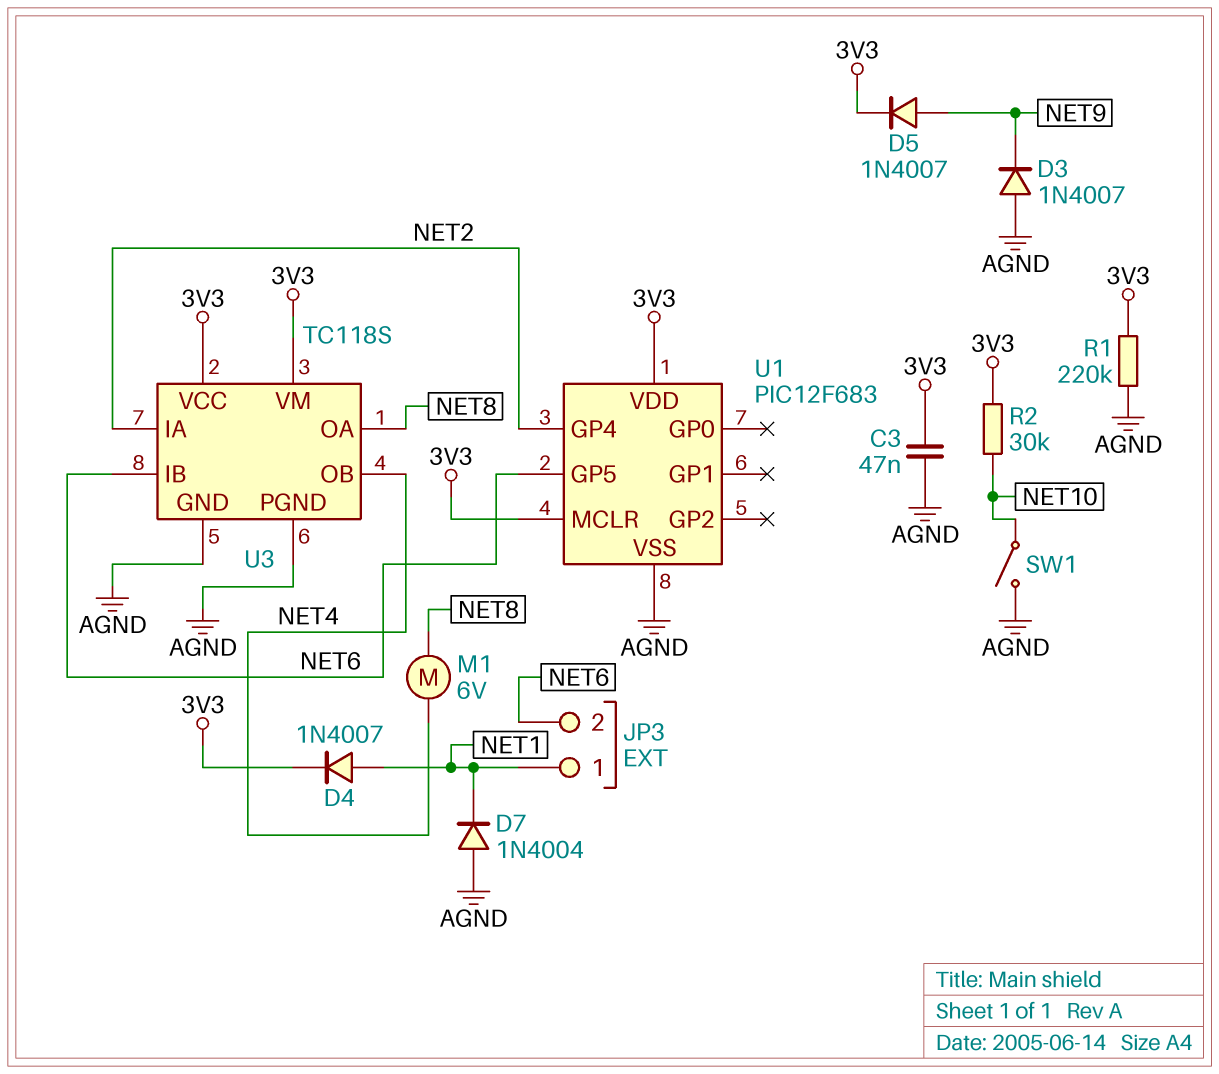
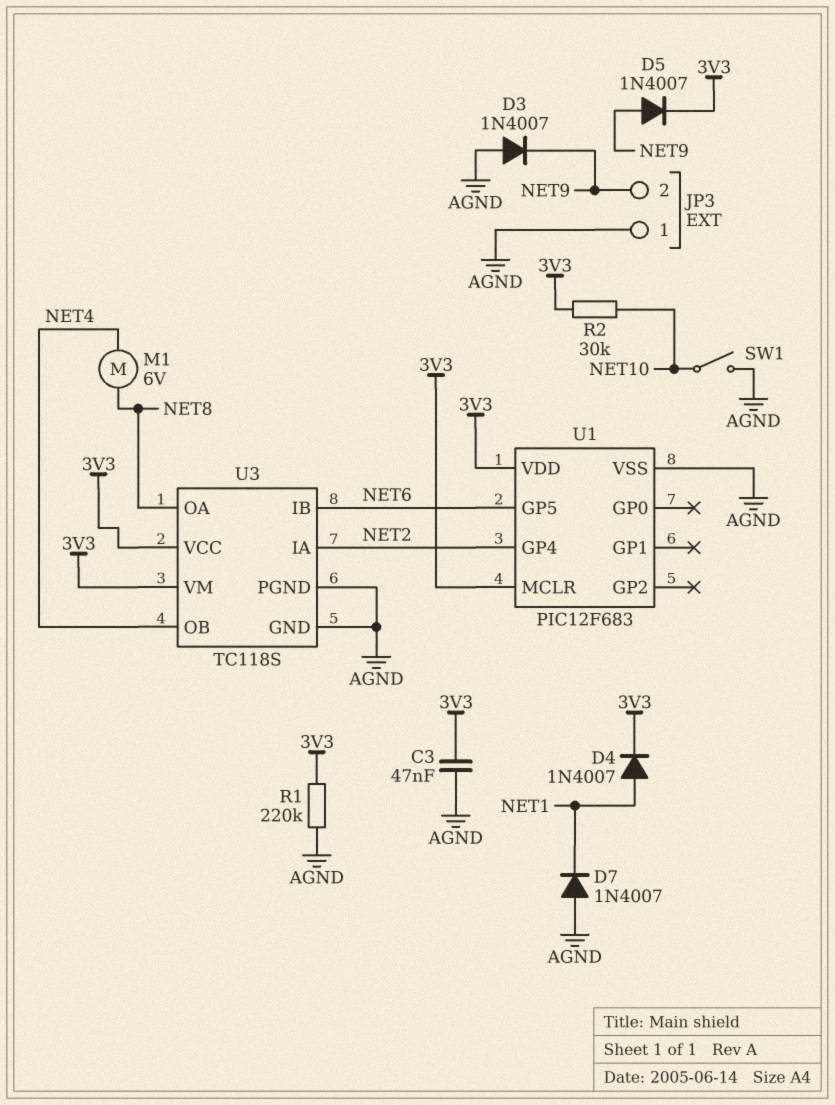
D7: diode 1N4004 (A AGND, K NET1) -> diode 1N4007 (A AGND, K NET1)
JP3 pin 1: NET1 -> AGND
JP3 pin 2: NET6 -> NET9

